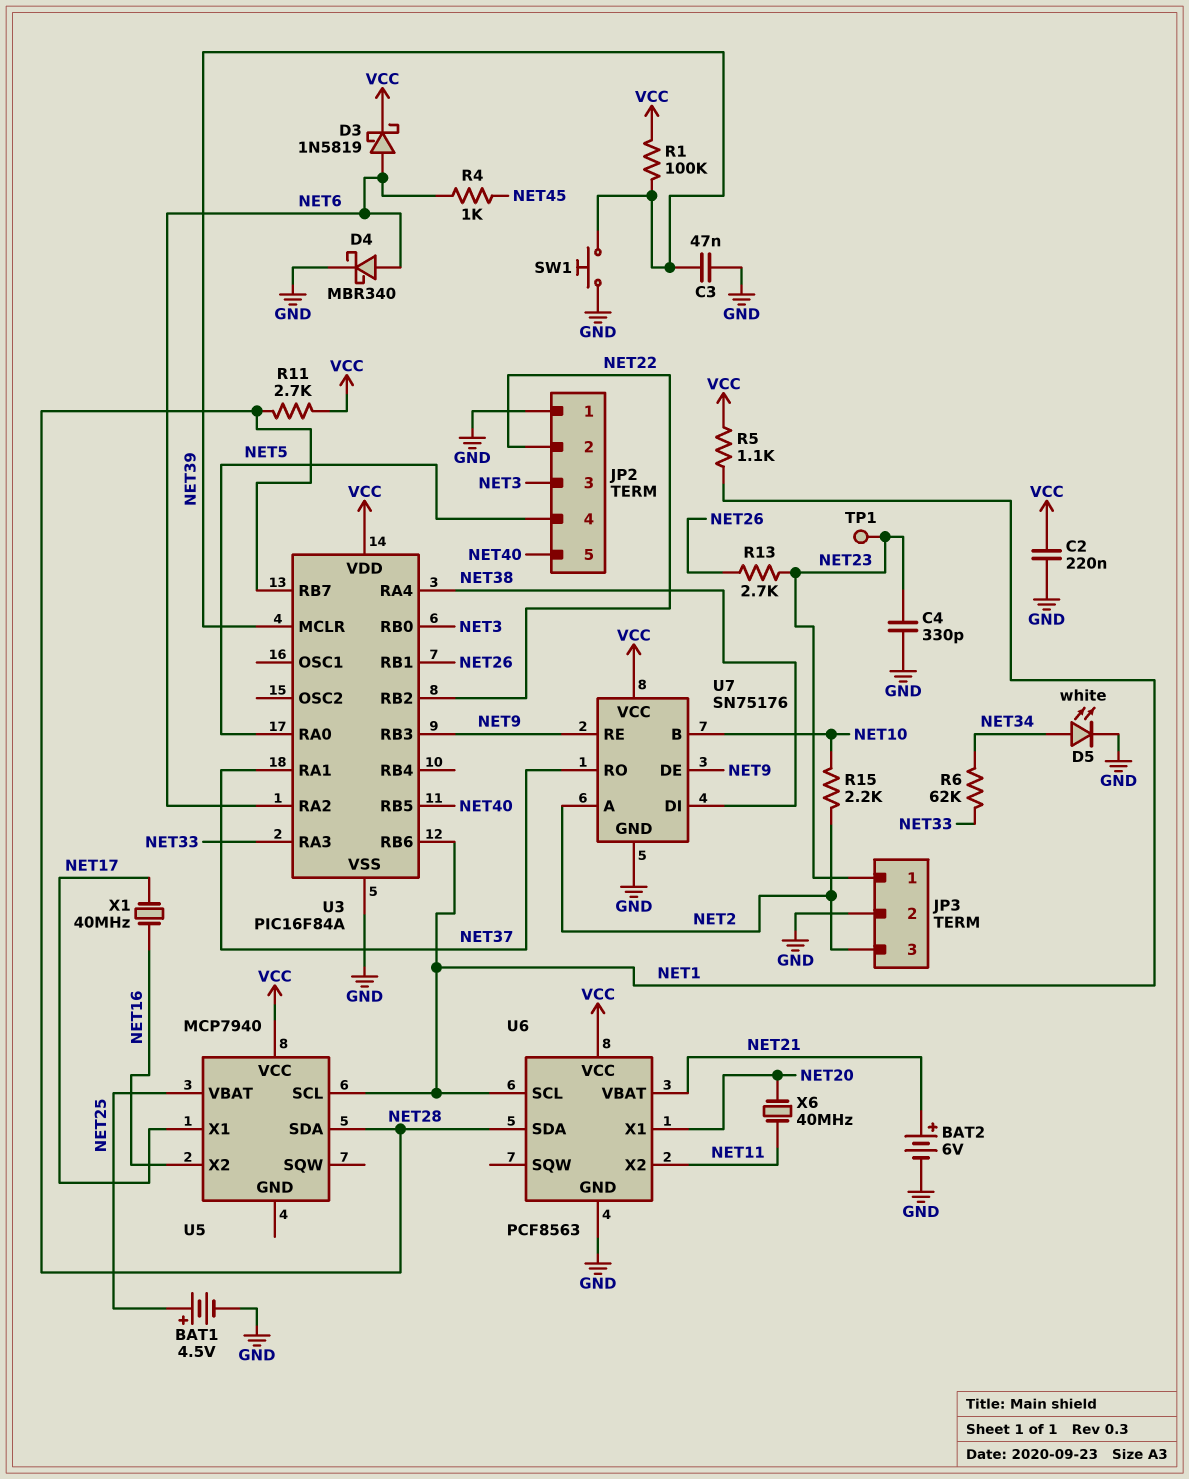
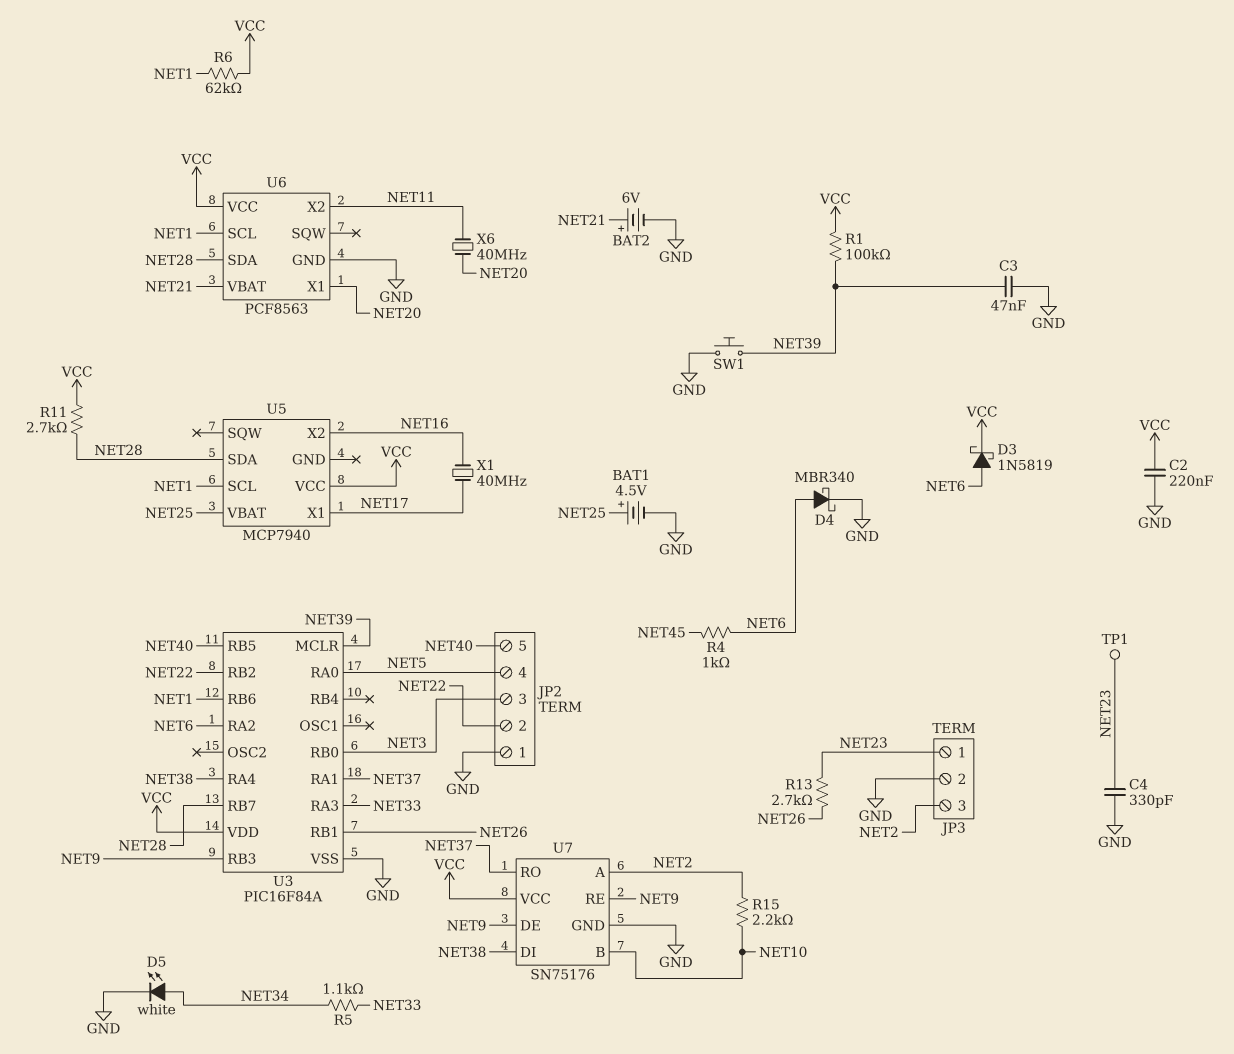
R5: 1.1k (NET1, VCC) -> 1.1k (NET33, NET34)
R6: 62k (NET33, NET34) -> 62k (NET1, VCC)

